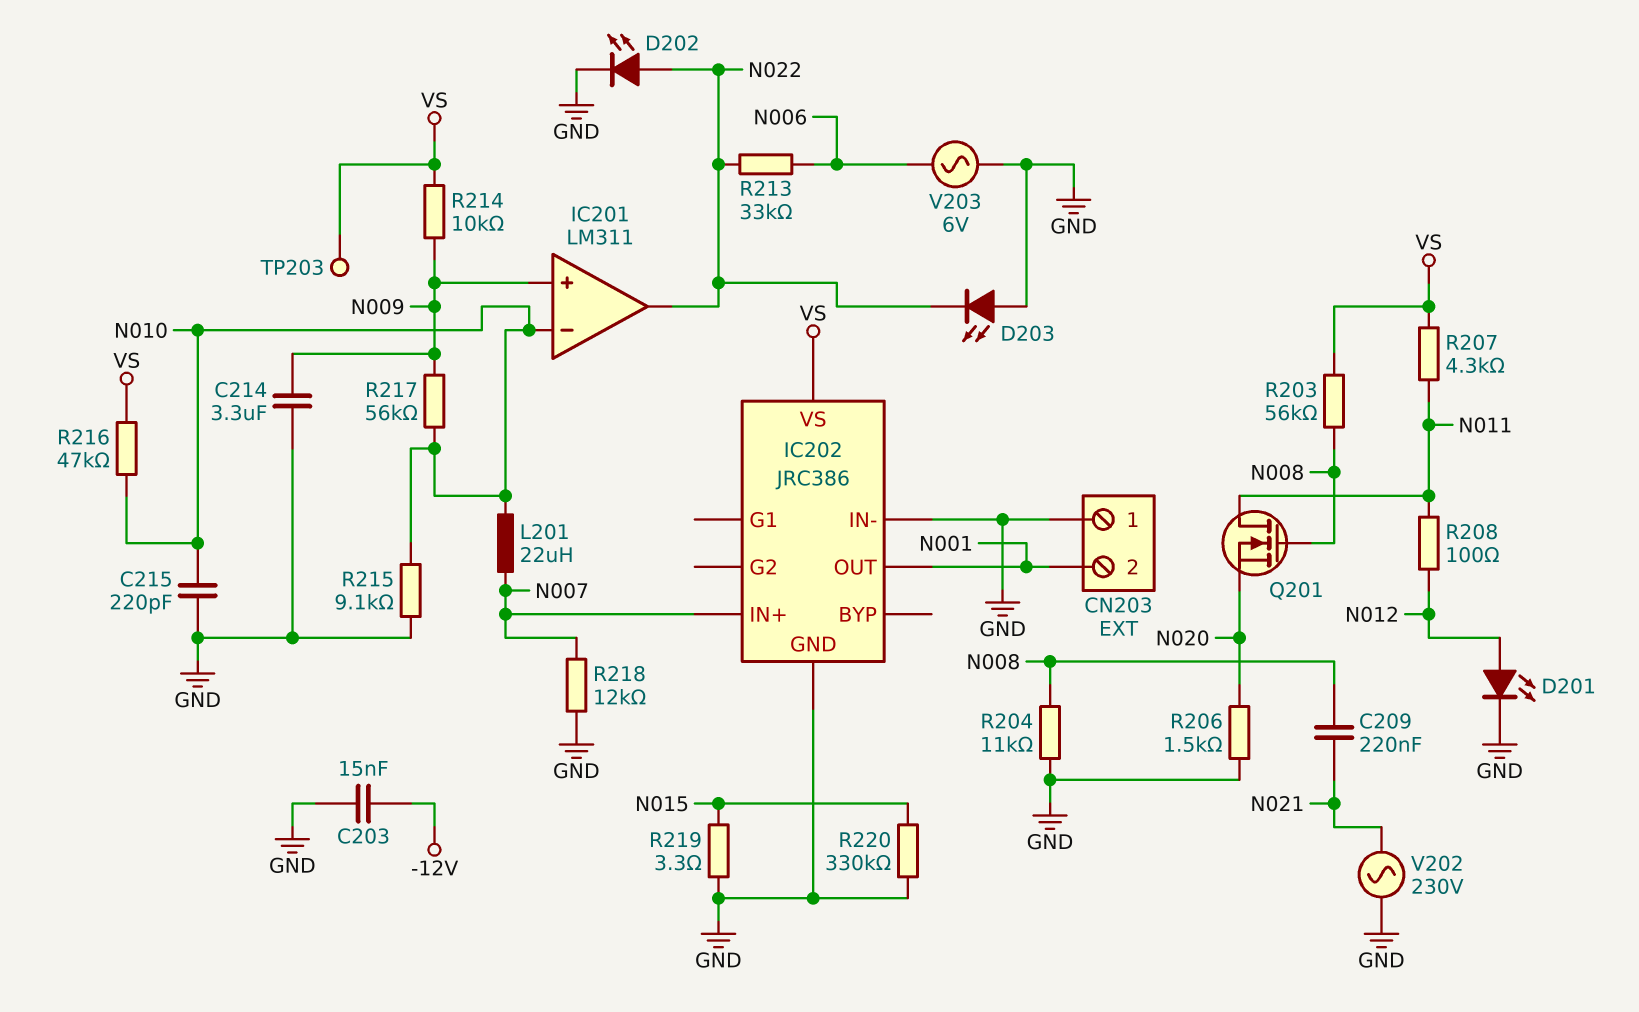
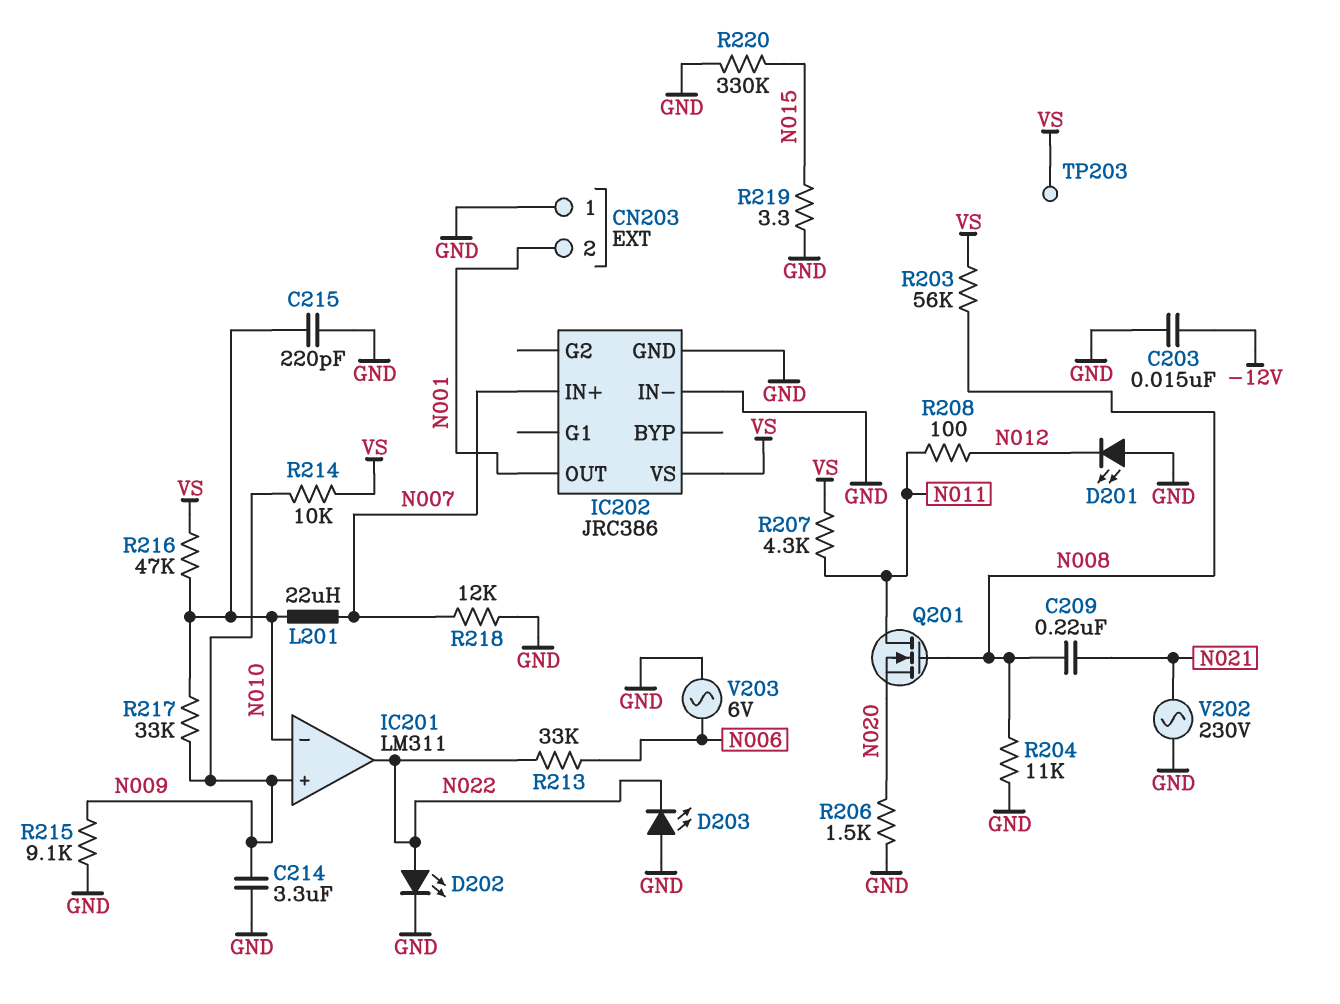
D201: LED (A N012, K GND) -> LED (A GND, K N012)
R215: 9.1k (GND, N010) -> 9.1k (GND, N009)
R217: 56k (N009, N010) -> 33k (N009, N010)

